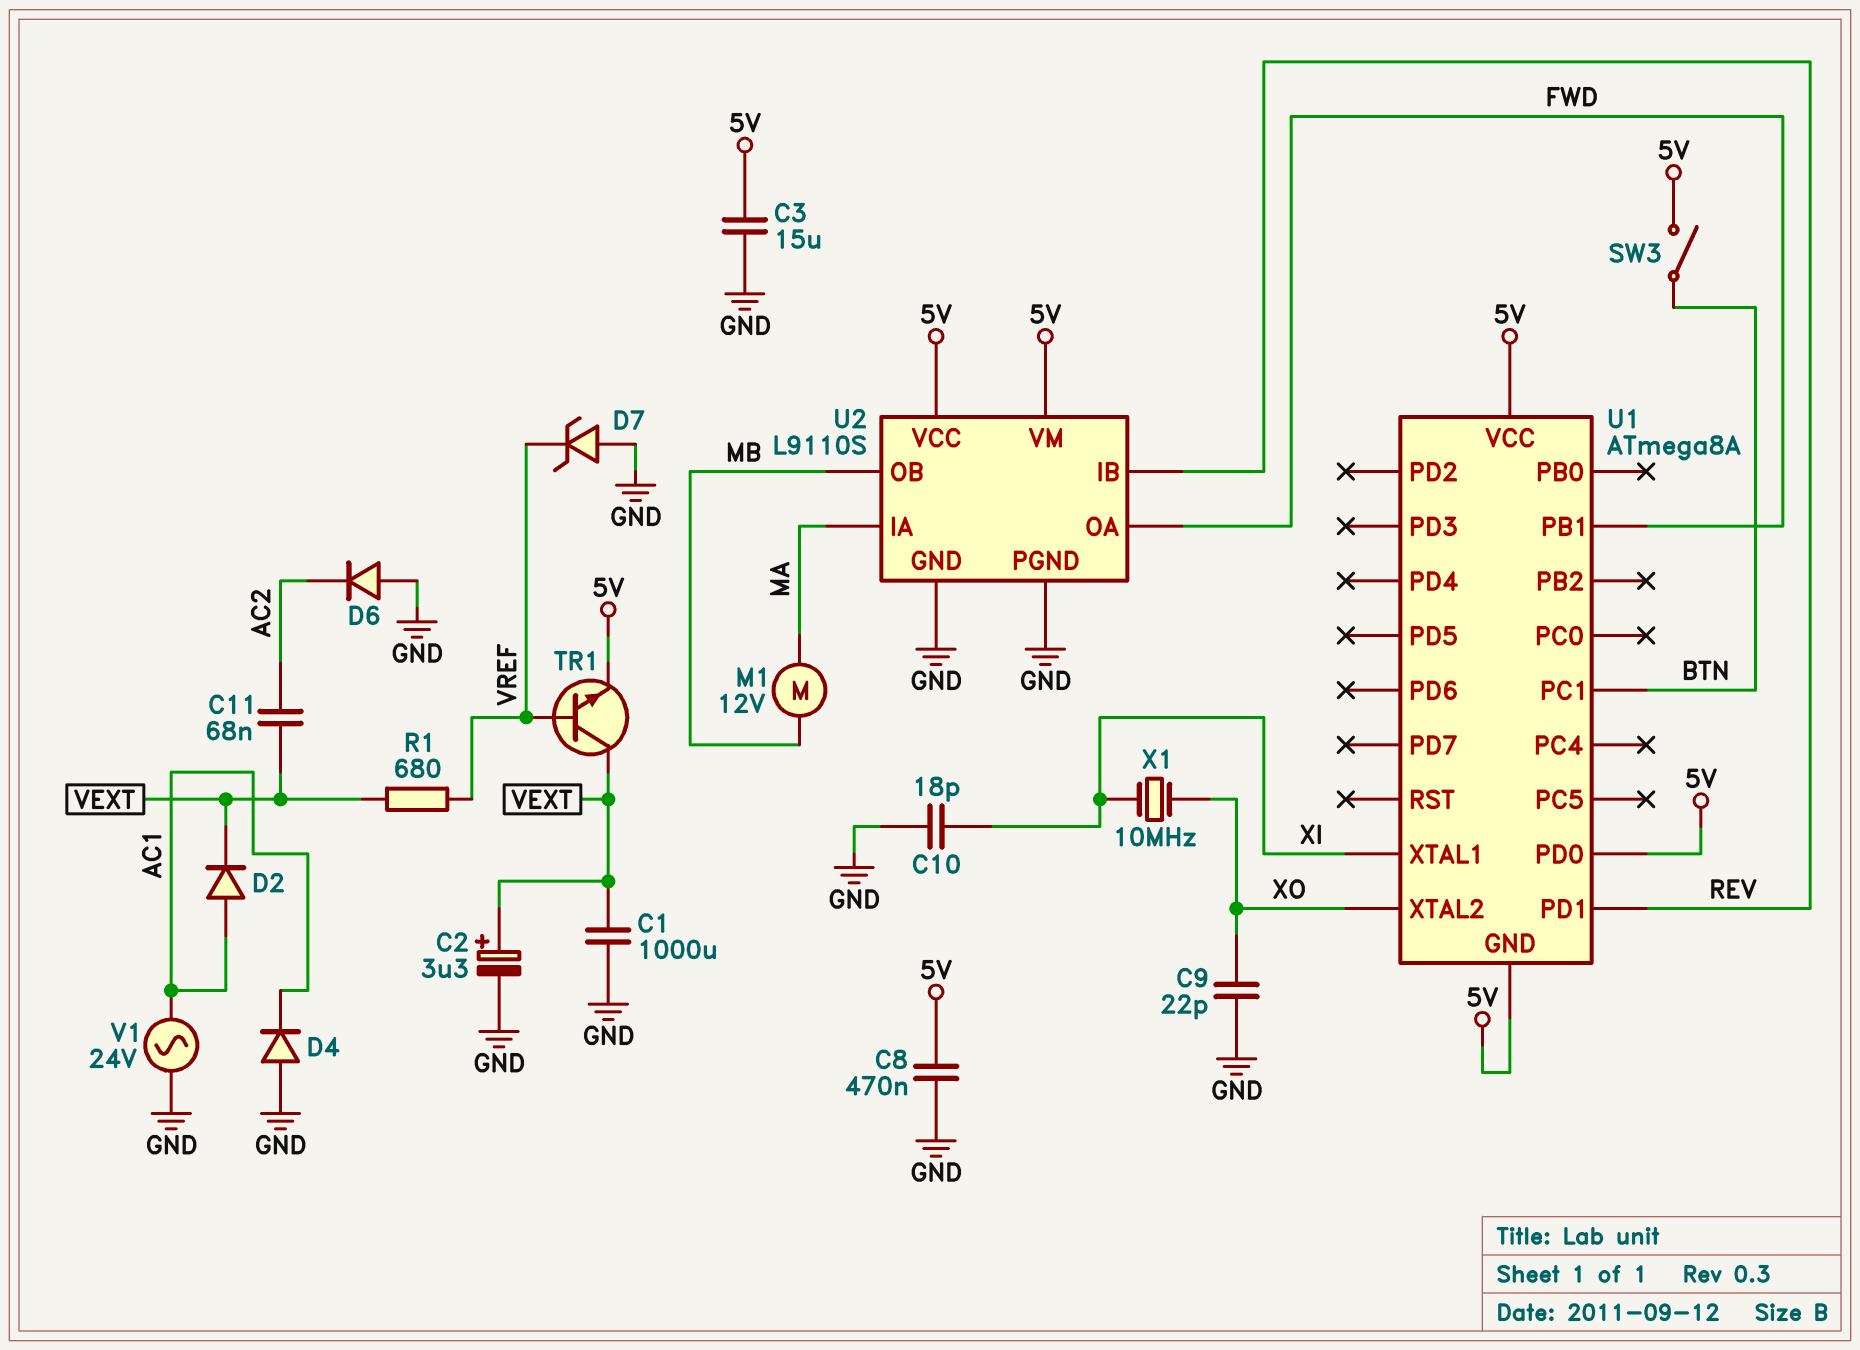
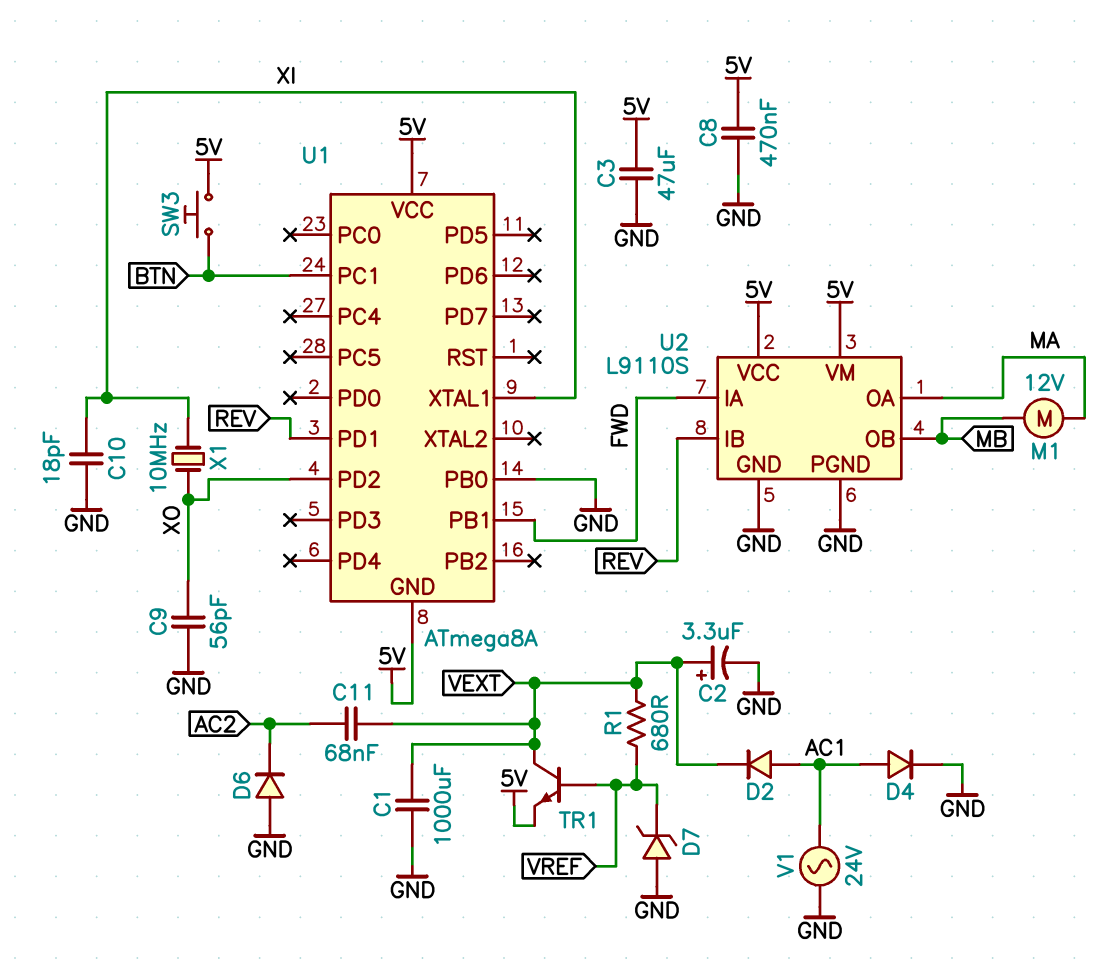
C3: 15uF (5V, GND) -> 47uF (5V, GND)
C9: 22pF (GND, XO) -> 56pF (GND, XO)
D4: diode (A GND, K AC1) -> diode (A AC1, K GND)
SW3: switch (5V, BTN) -> button (5V, BTN)
U1 pin PB0: none -> GND
U1 pin PD0: 5V -> none
U1 pin PD2: none -> XO
U1 pin XTAL2: XO -> none
U2 pin IA: MA -> FWD
U2 pin OA: FWD -> MA

